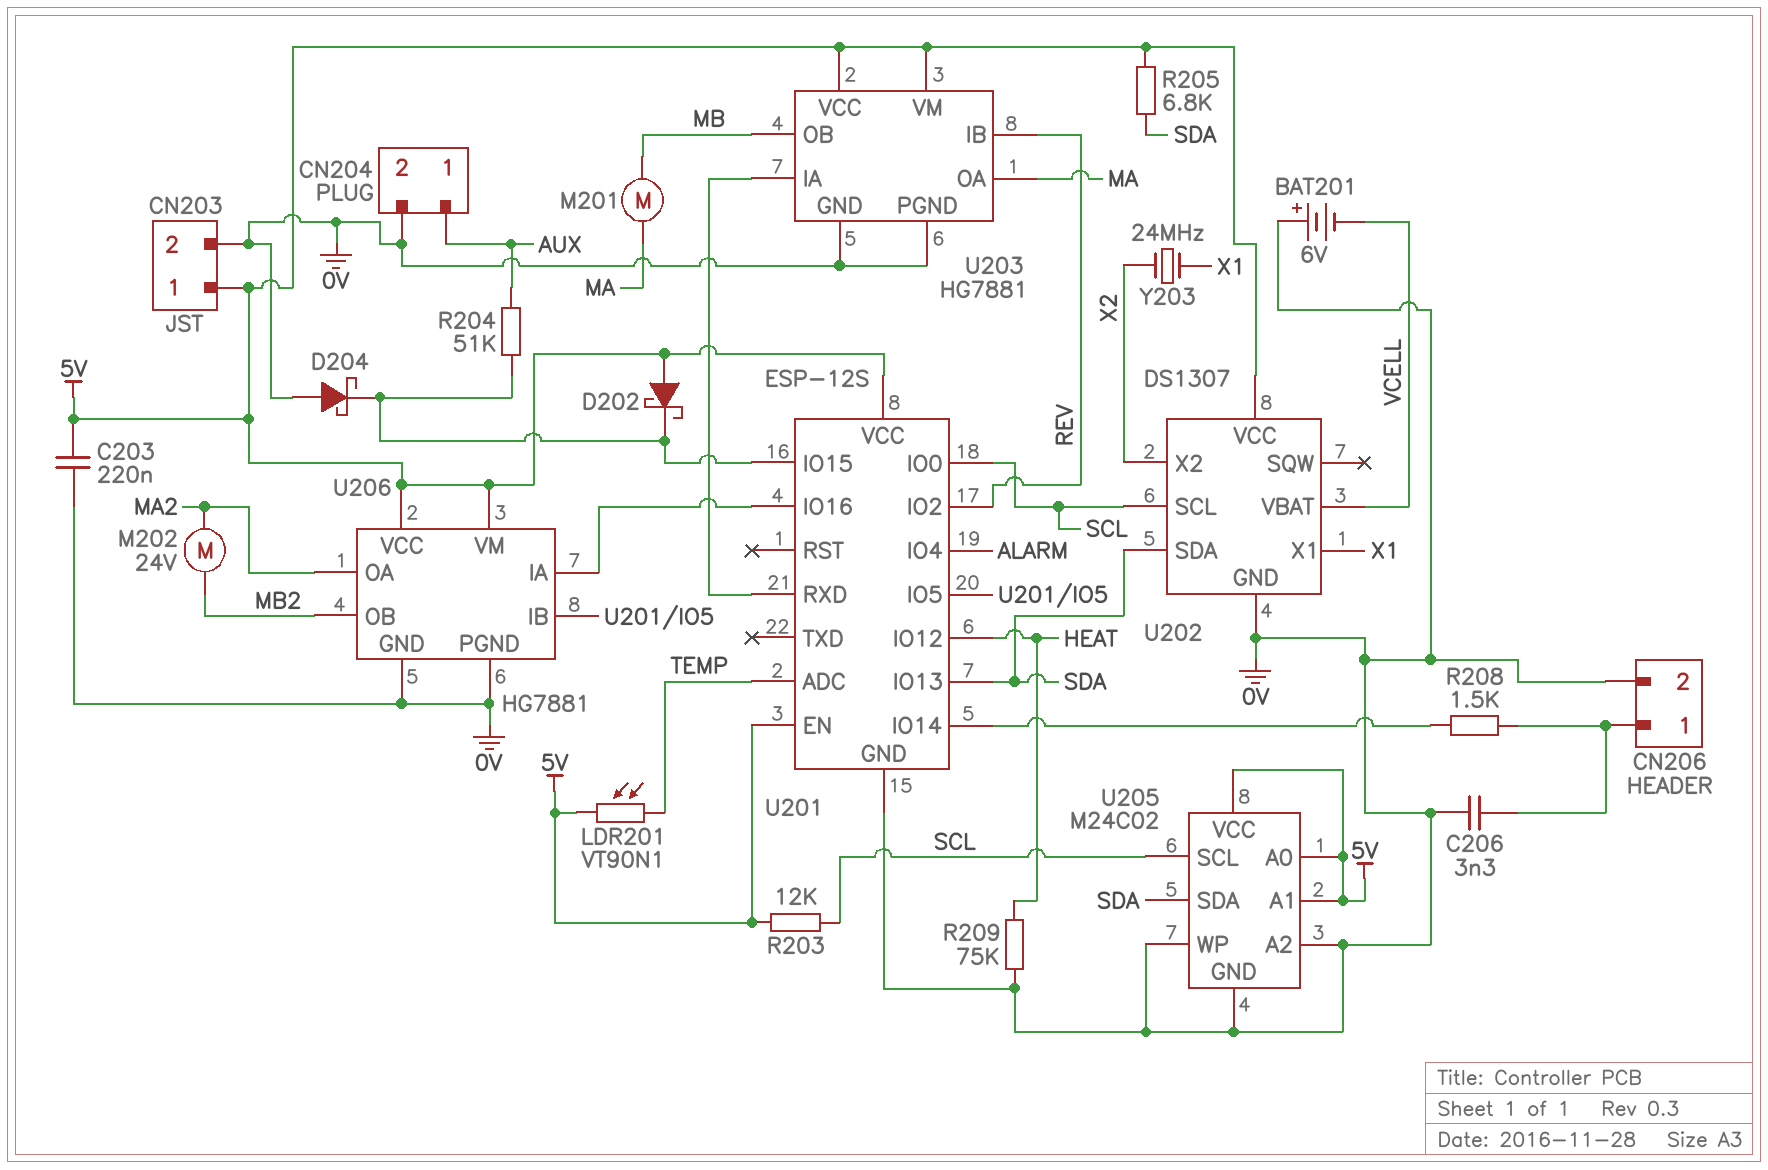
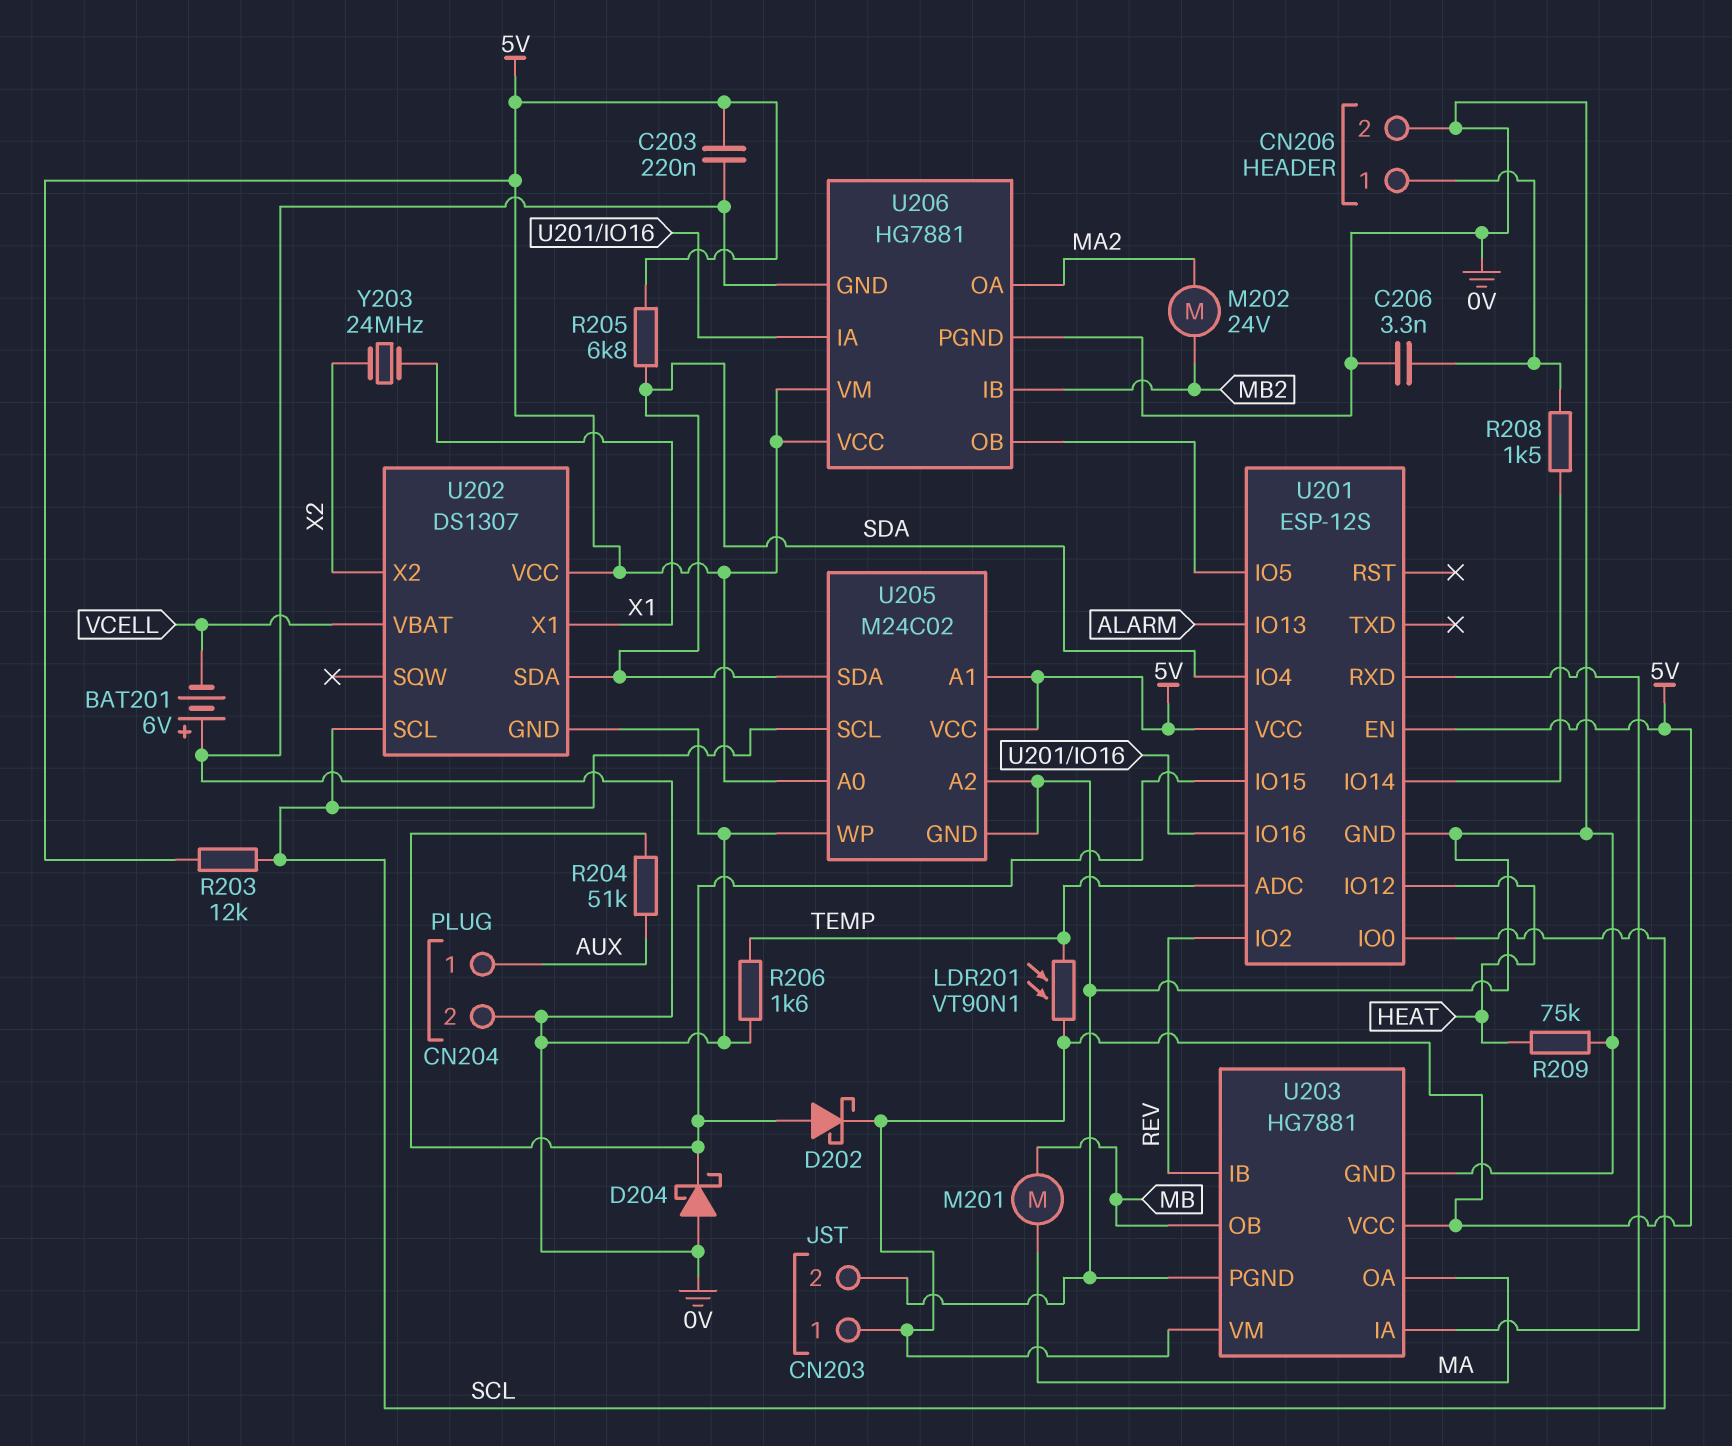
D202: schottky (A 5V, K U201/IO15) -> schottky (A U201/IO15, K 5V)
R206: none -> 1.6k (0V, TEMP)
U201 pin IO4: ALARM -> SDA
U201 pin IO13: SDA -> ALARM
U206 pin IB: U201/IO5 -> MB2
U206 pin OB: MB2 -> U201/IO5

